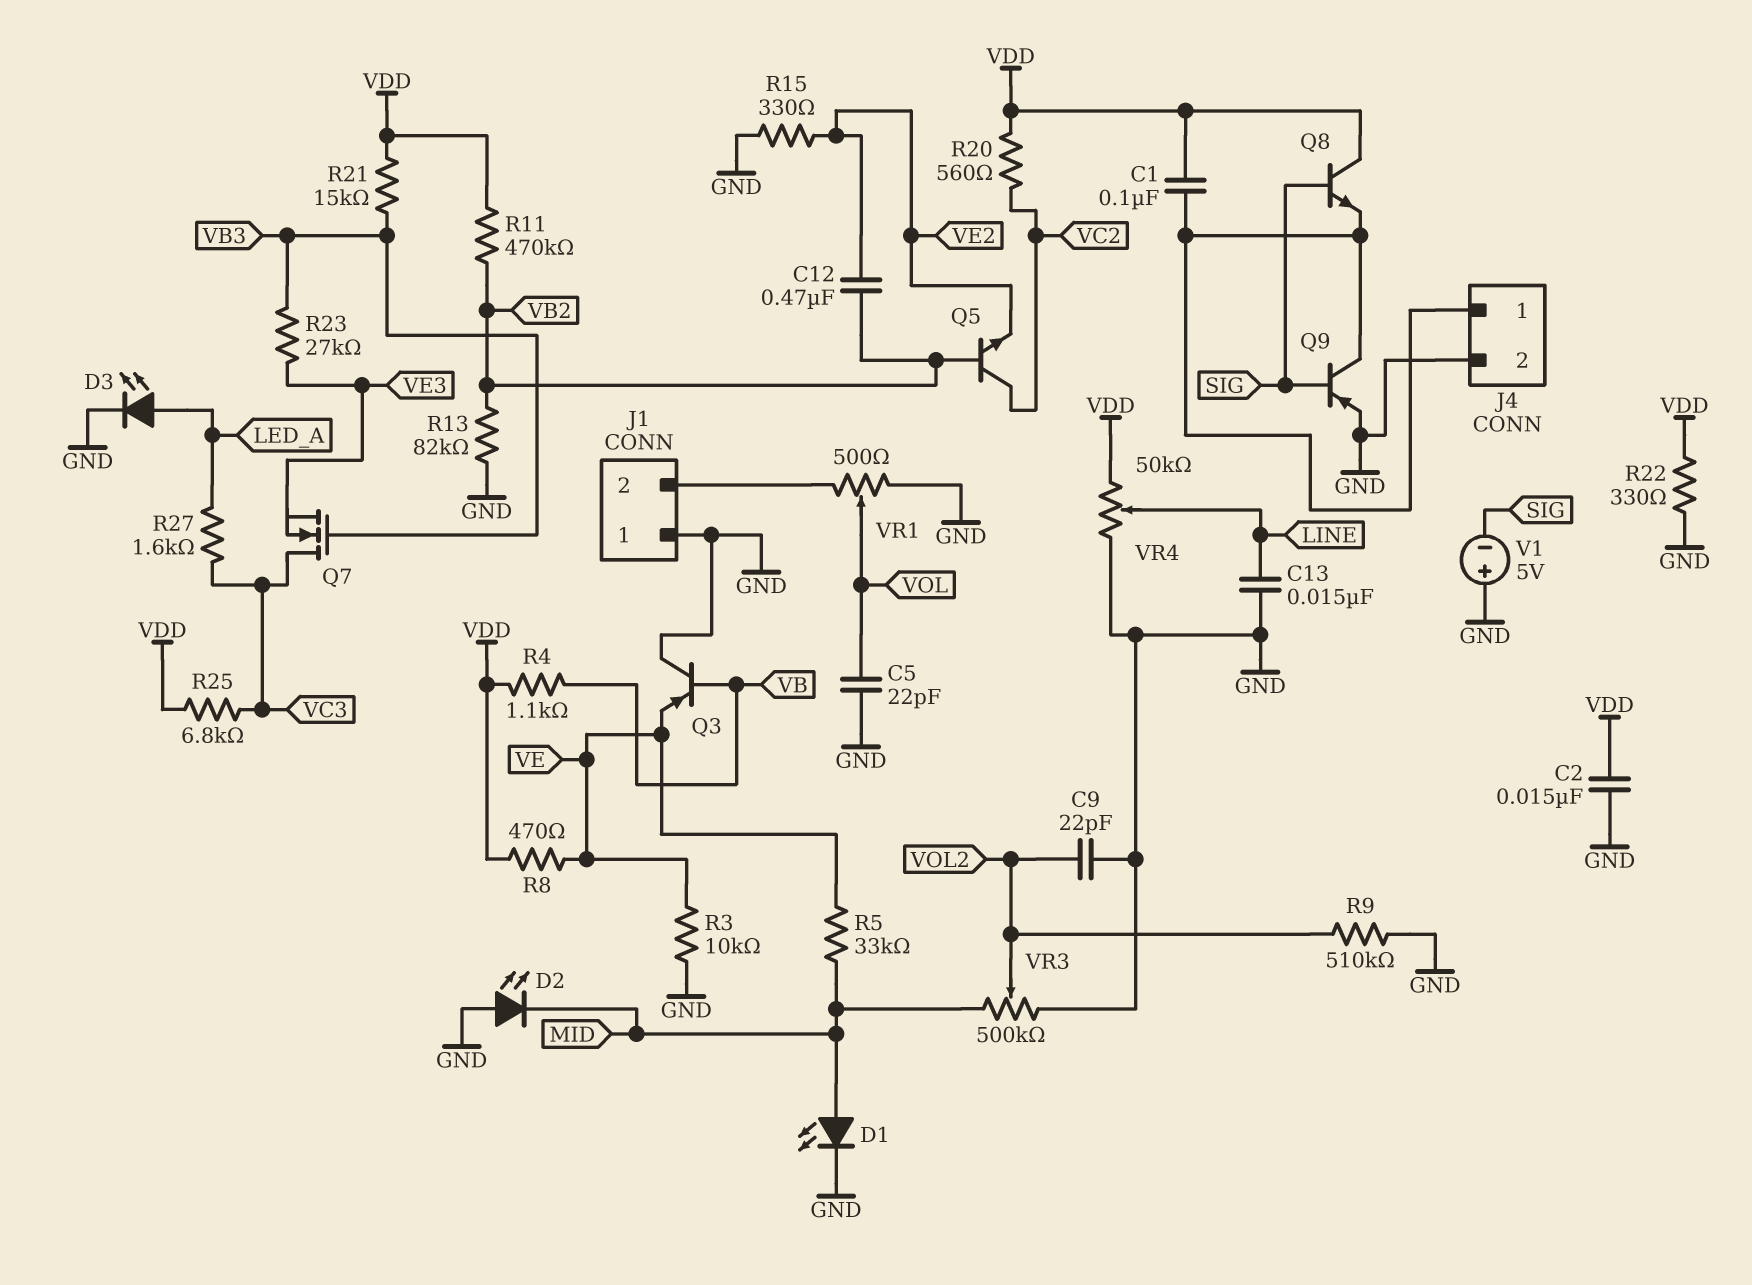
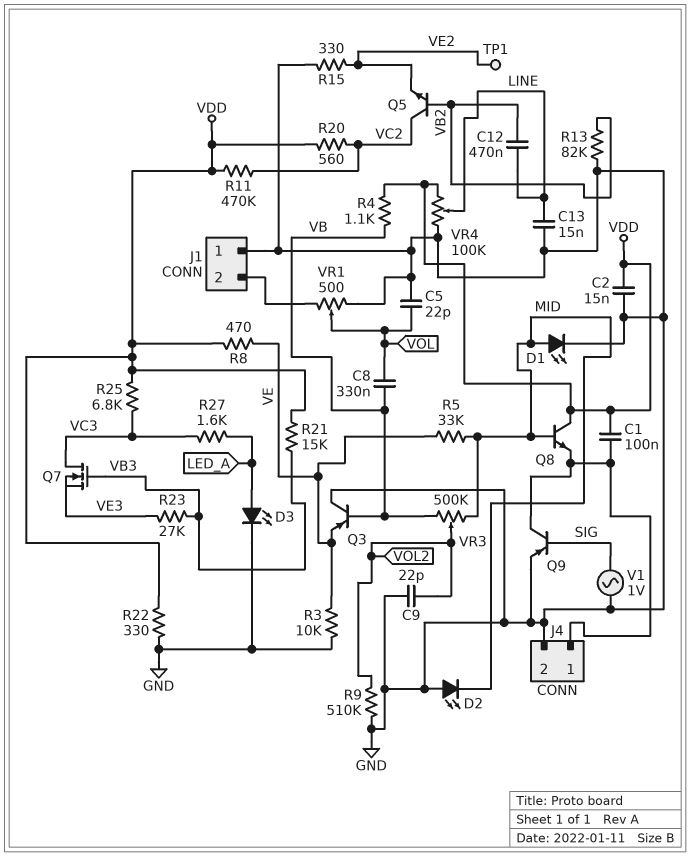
C8: none -> 330nF (VB, VOL)
C12: 470nF (VB2, VE2) -> 470nF (LINE, VB2)
Q8: NPN (B SIG, C VDD, E J4/1) -> NPN (B MID, C VDD, E J4/1)
R11: 470k (VB2, VDD) -> 470k (VC2, VDD)
TP1: none -> test point (VE2)
V1: 5V (plus GND, minus SIG) -> AC 1V (GND, SIG)
VR3: 500k (GND, MID, wiper VOL2) -> 500k (MID, VB, wiper VOL2)
VR4: 50k (GND, VDD, wiper LINE) -> 100k (GND, VDD, wiper LINE)

